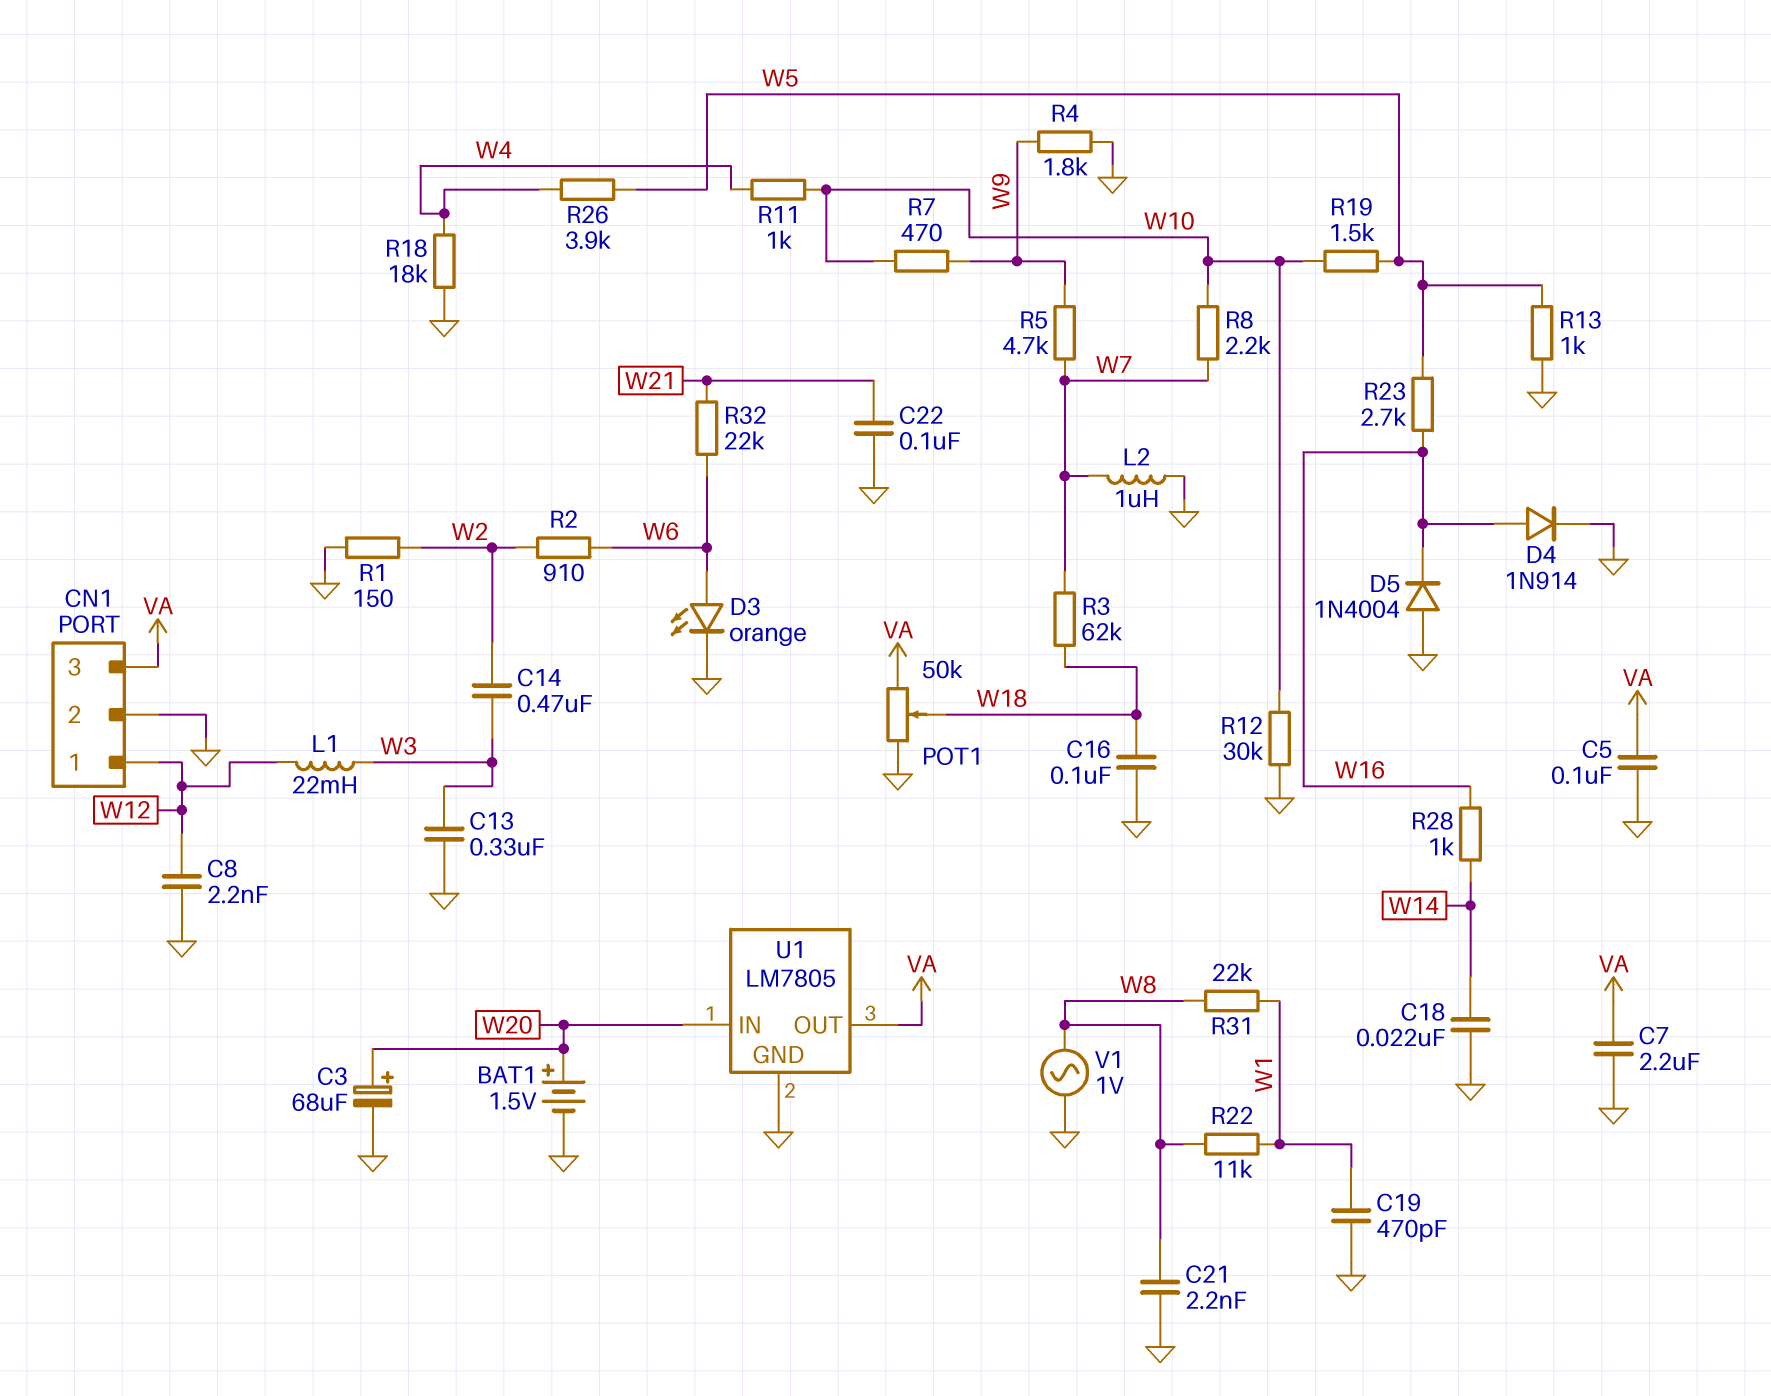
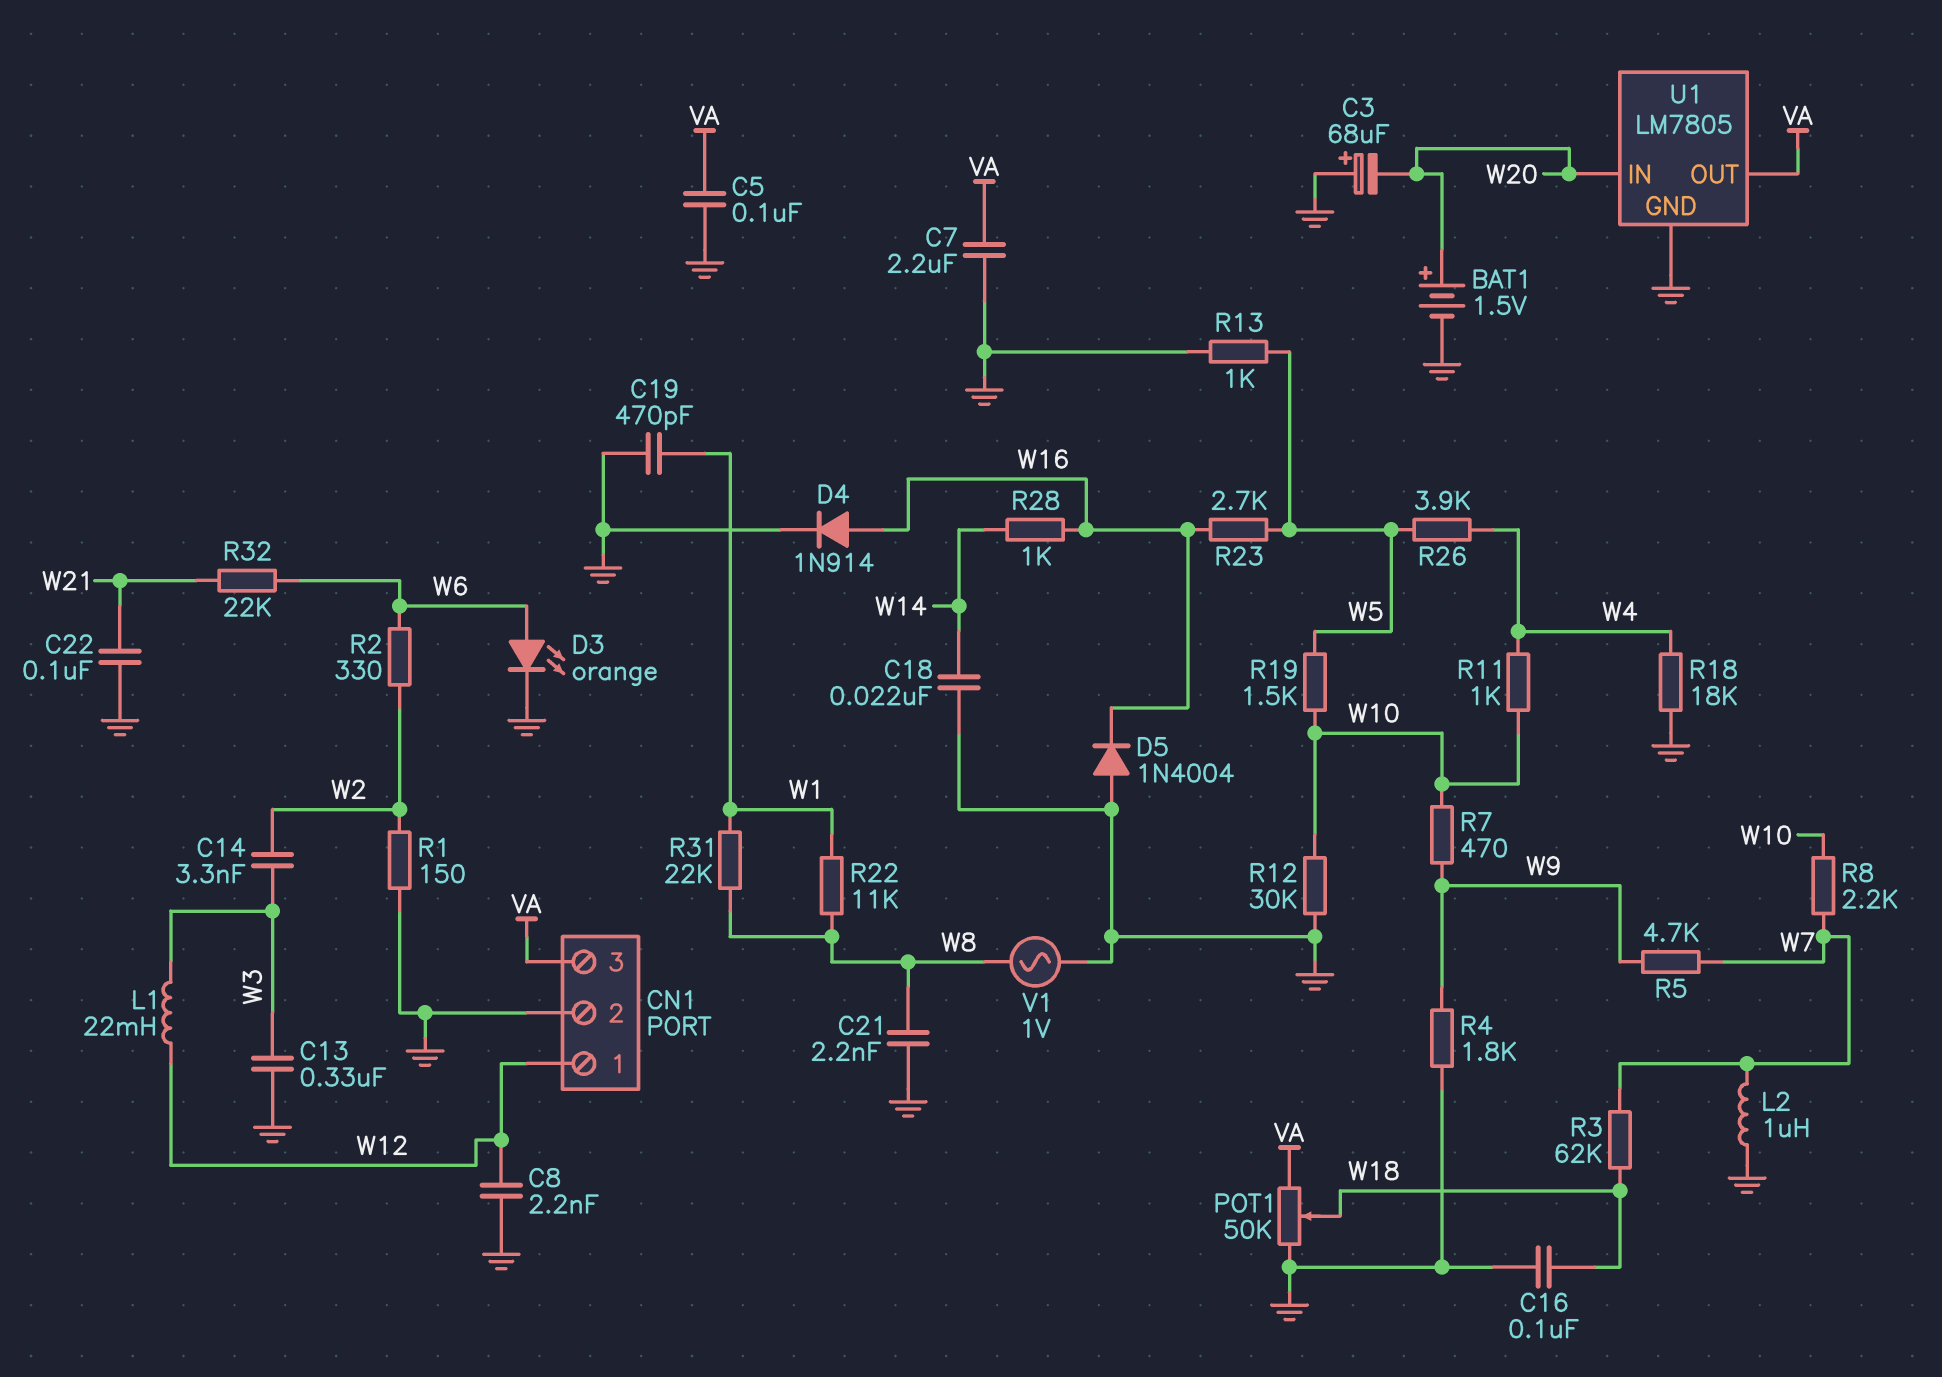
C3: 68uF (plus W20, minus GND) -> 68uF (plus GND, minus W20)
C14: 470nF (W2, W3) -> 3.3nF (W2, W3)
R2: 910 (W2, W6) -> 330 (W2, W6)

